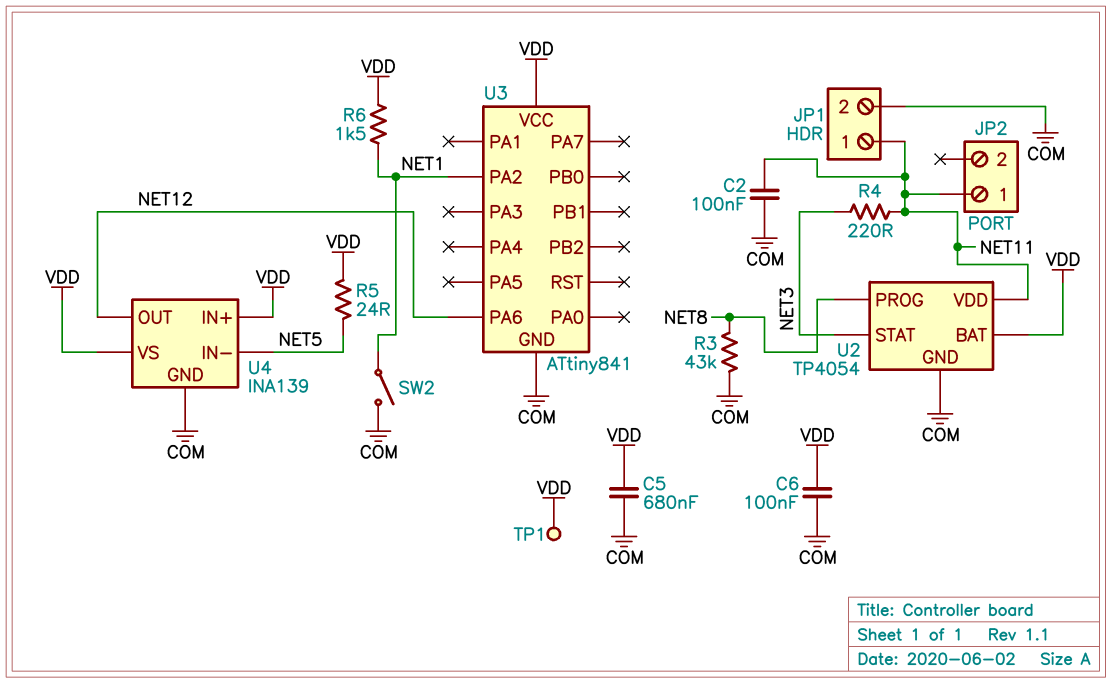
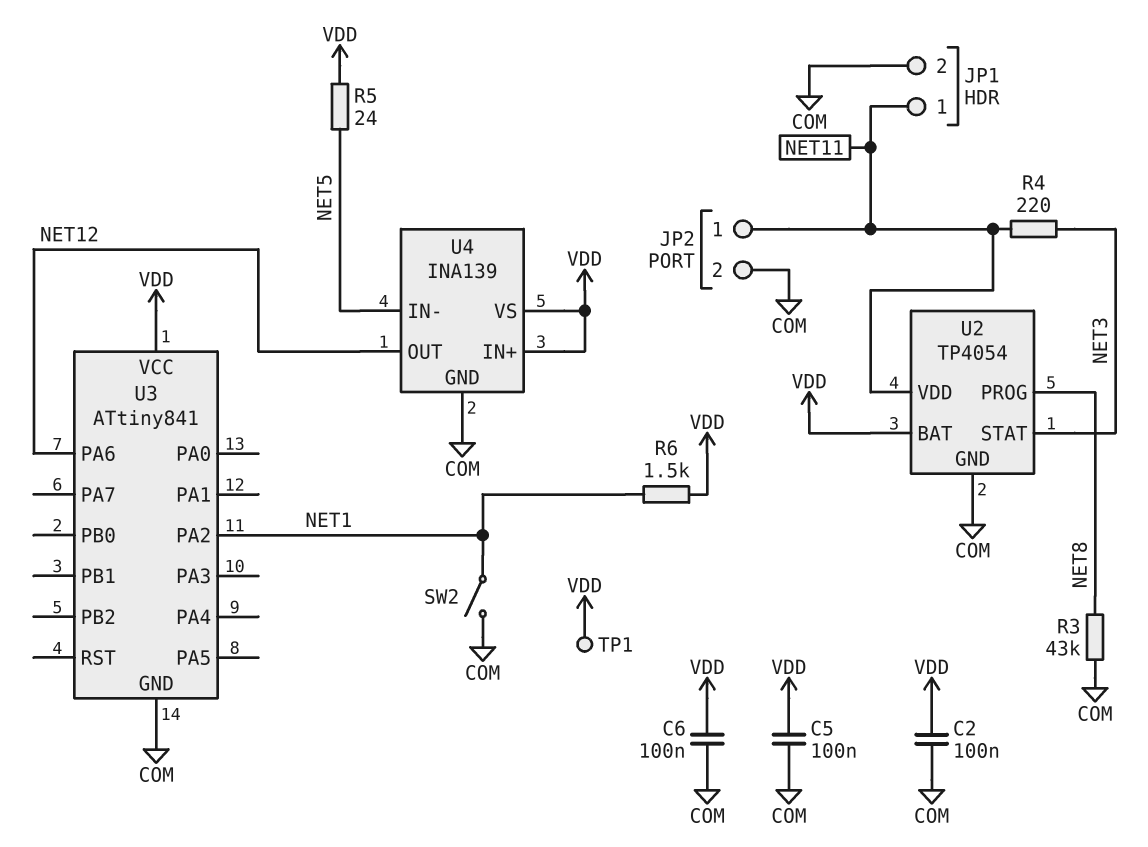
C2: 100nF (COM, NET11) -> 100nF (COM, VDD)
C5: 680nF (COM, VDD) -> 100nF (COM, VDD)
JP2 pin 2: none -> COM

